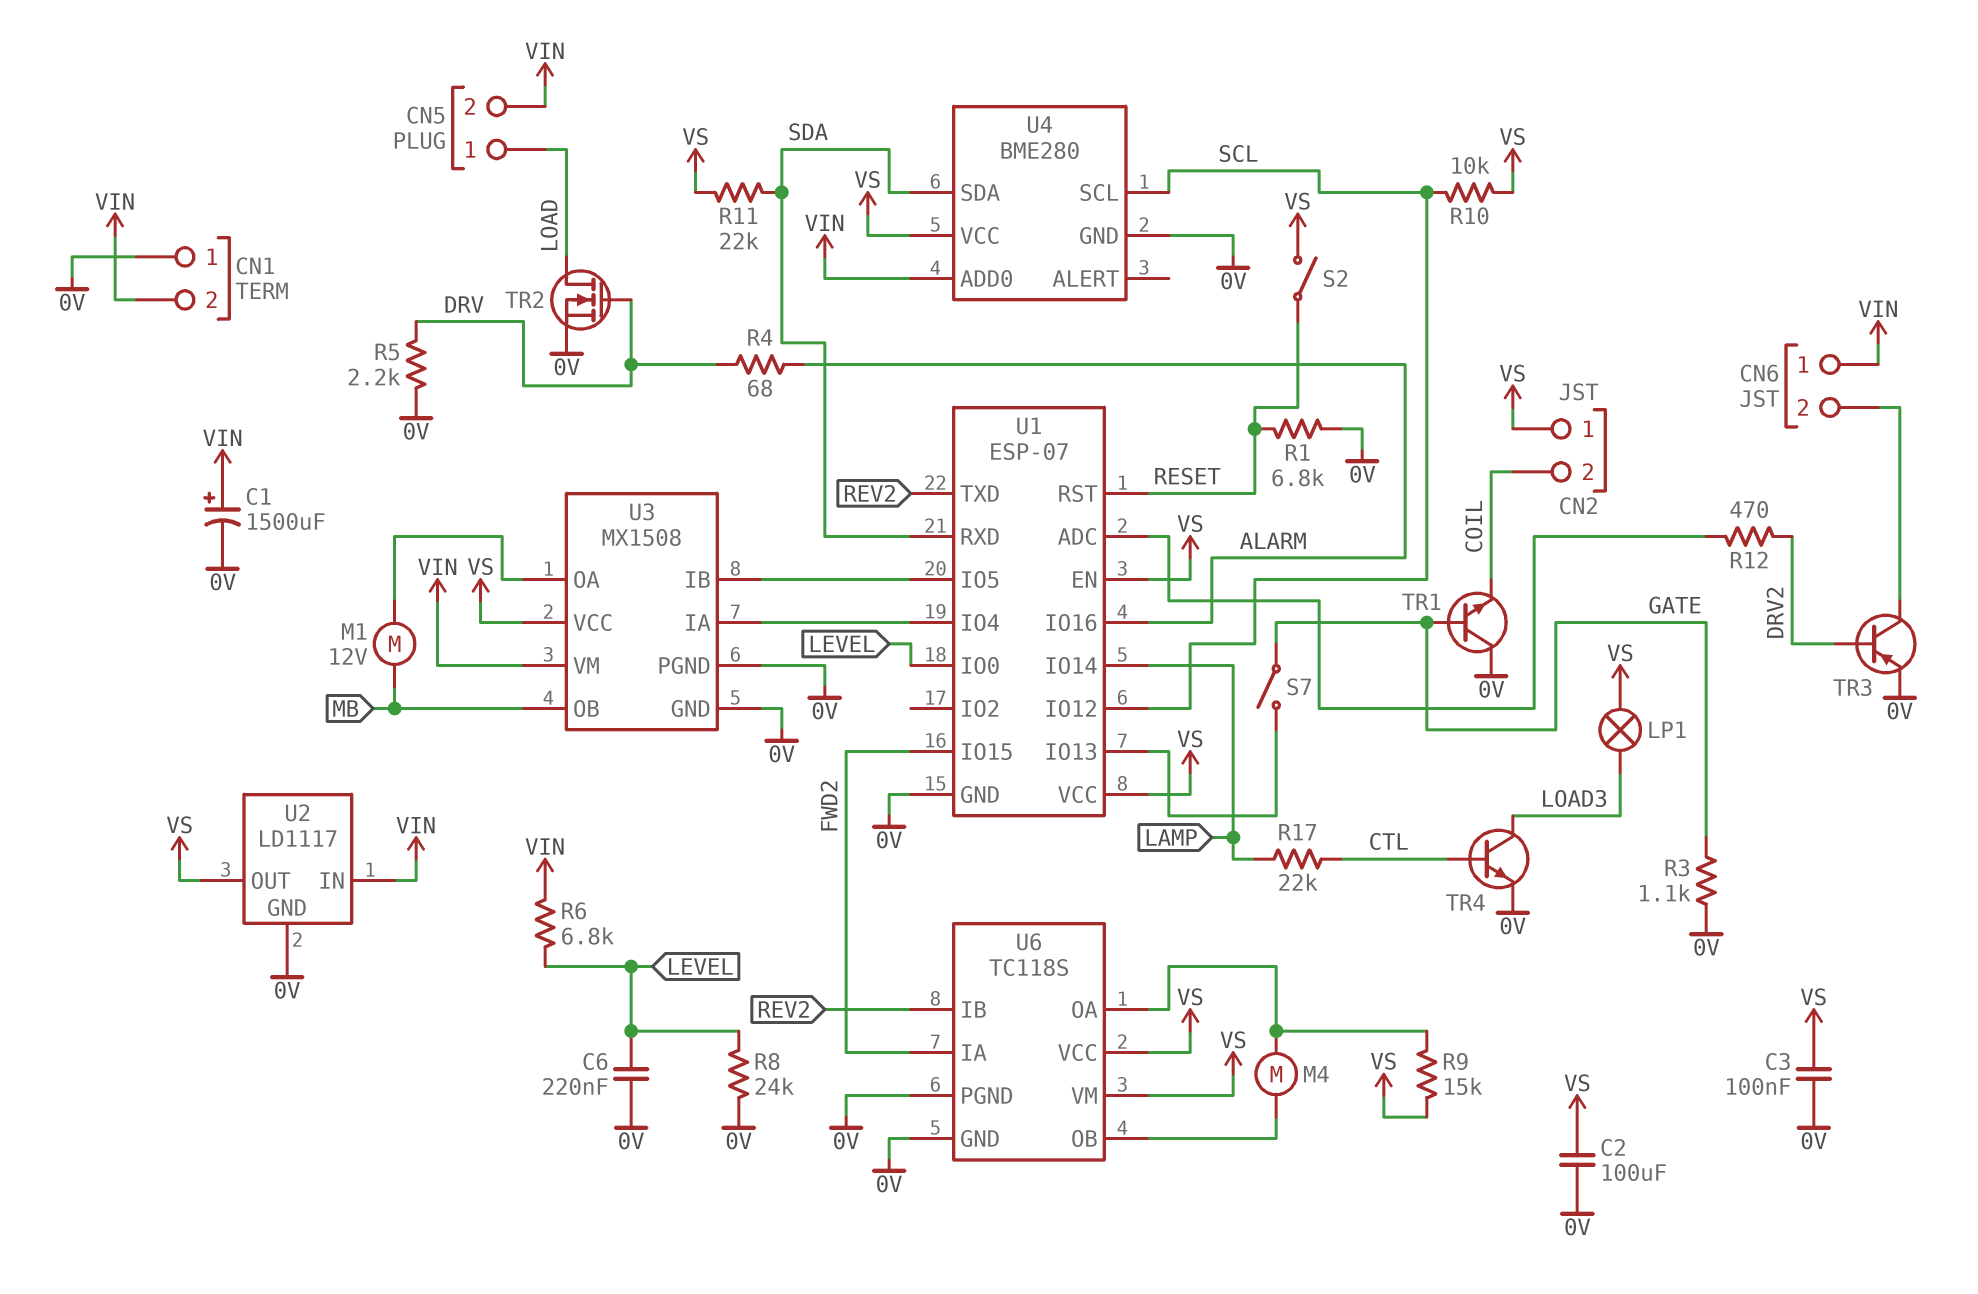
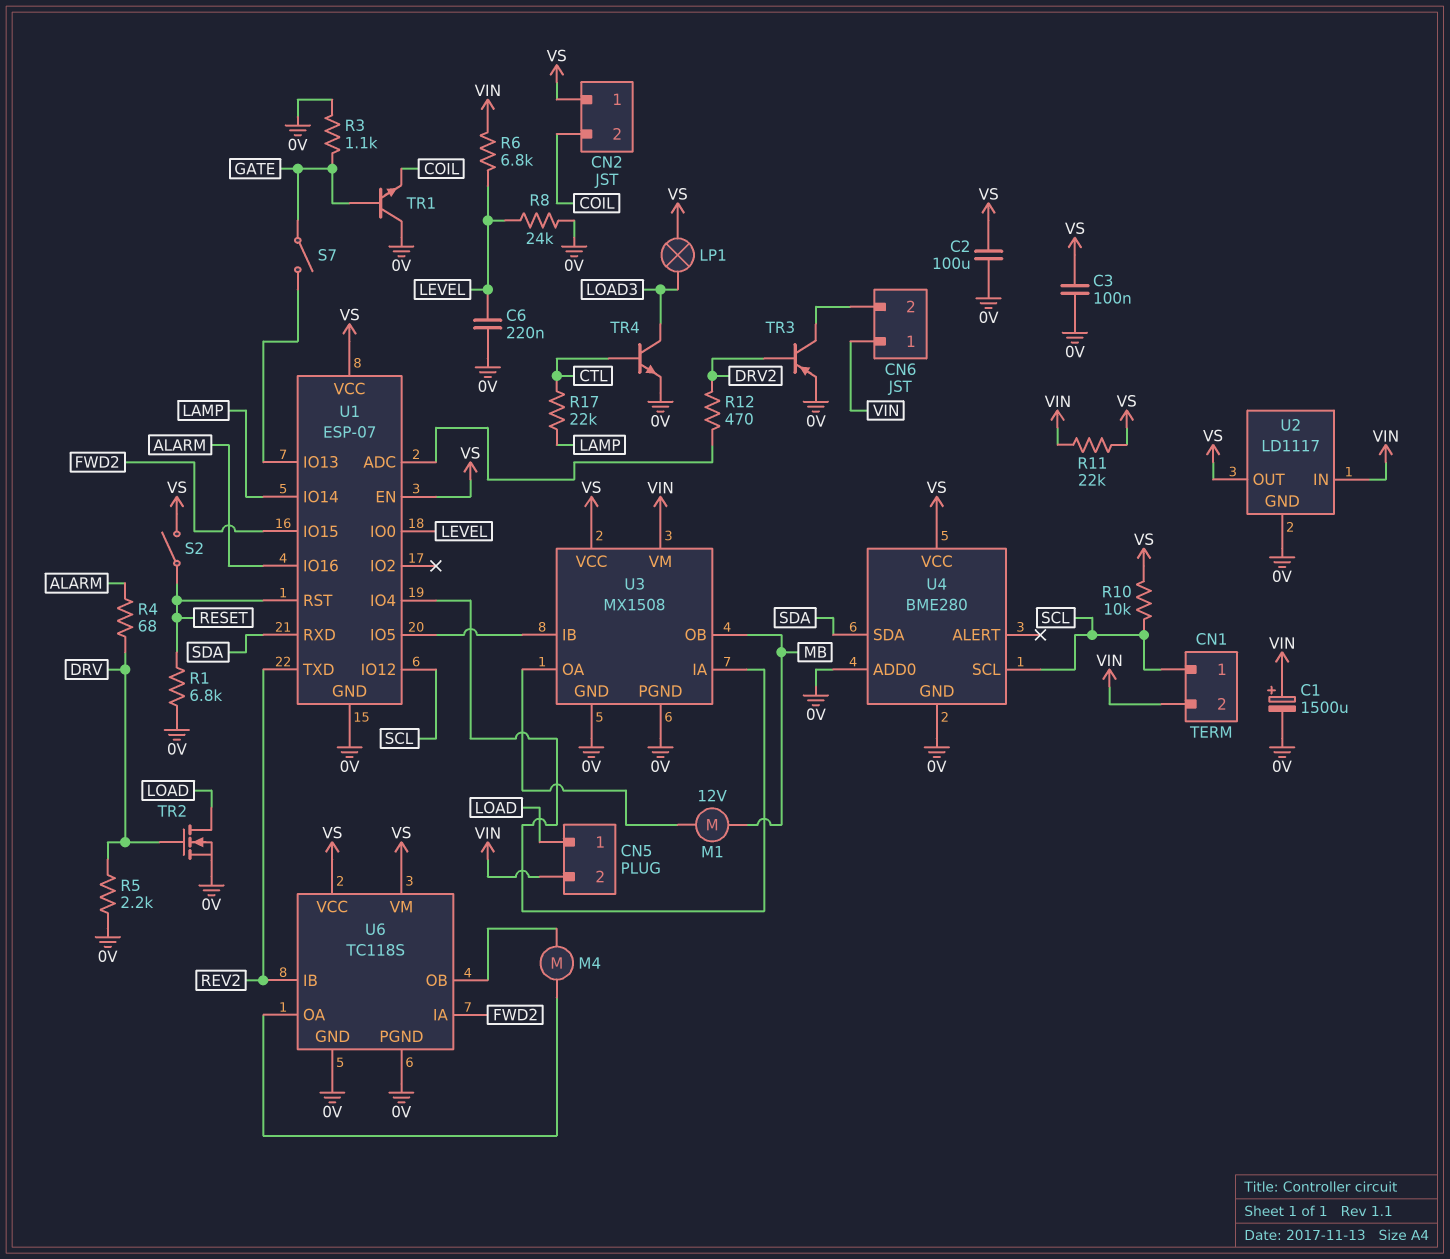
CN1 pin 1: 0V -> SCL
R9: 15k (U6/OA, VS) -> none
R11: 22k (SDA, VS) -> 22k (VIN, VS)
U4 pin ADD0: VIN -> 0V

